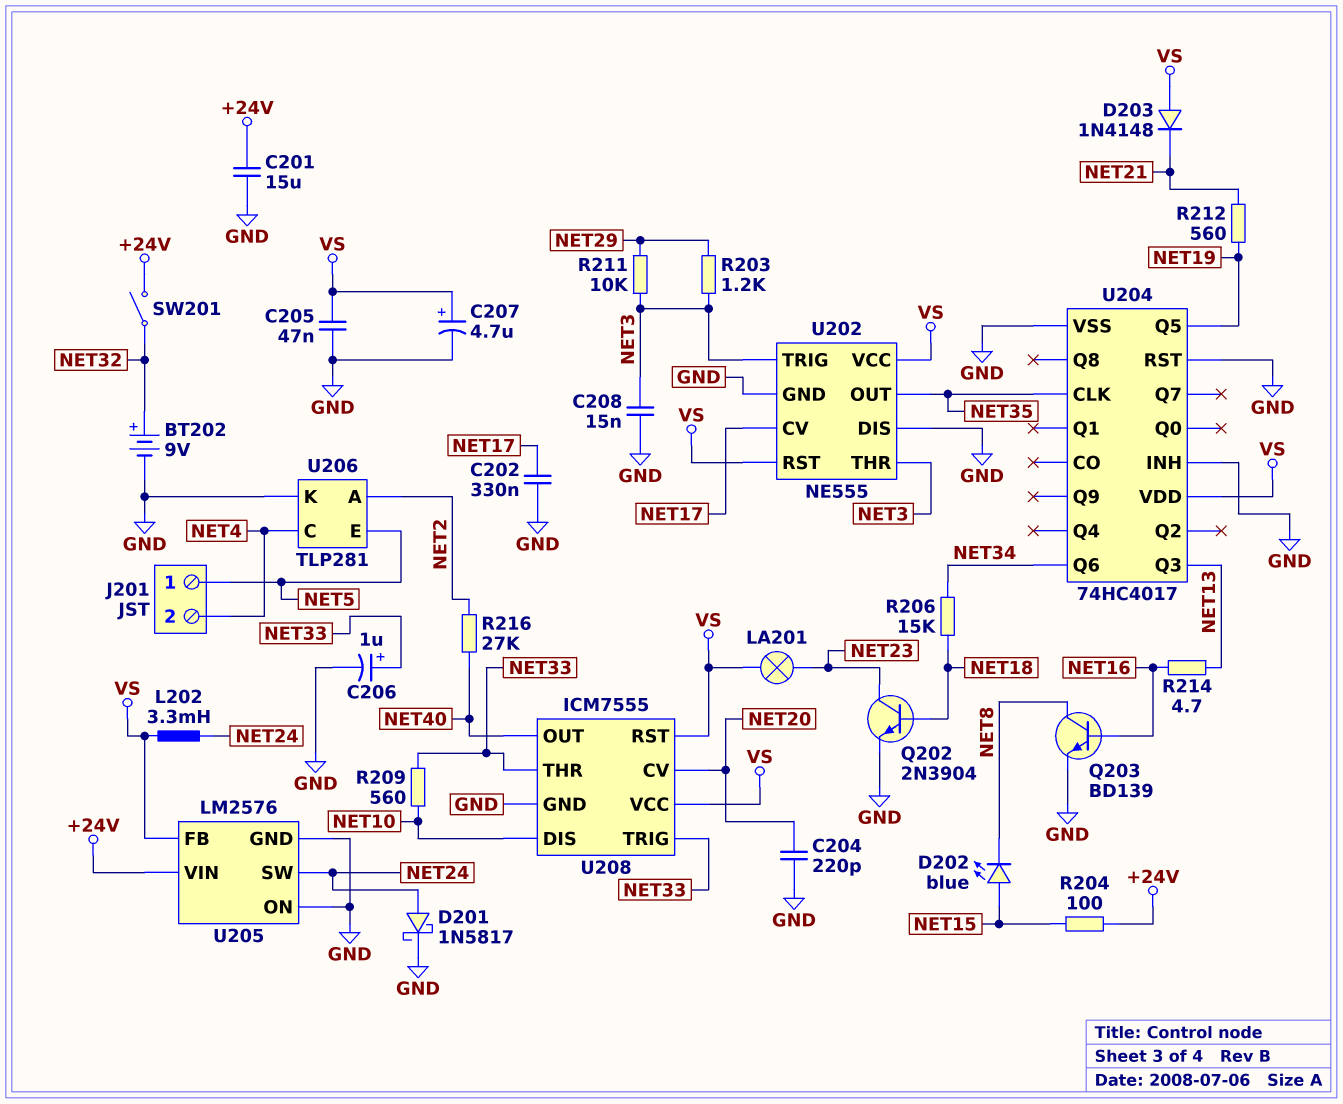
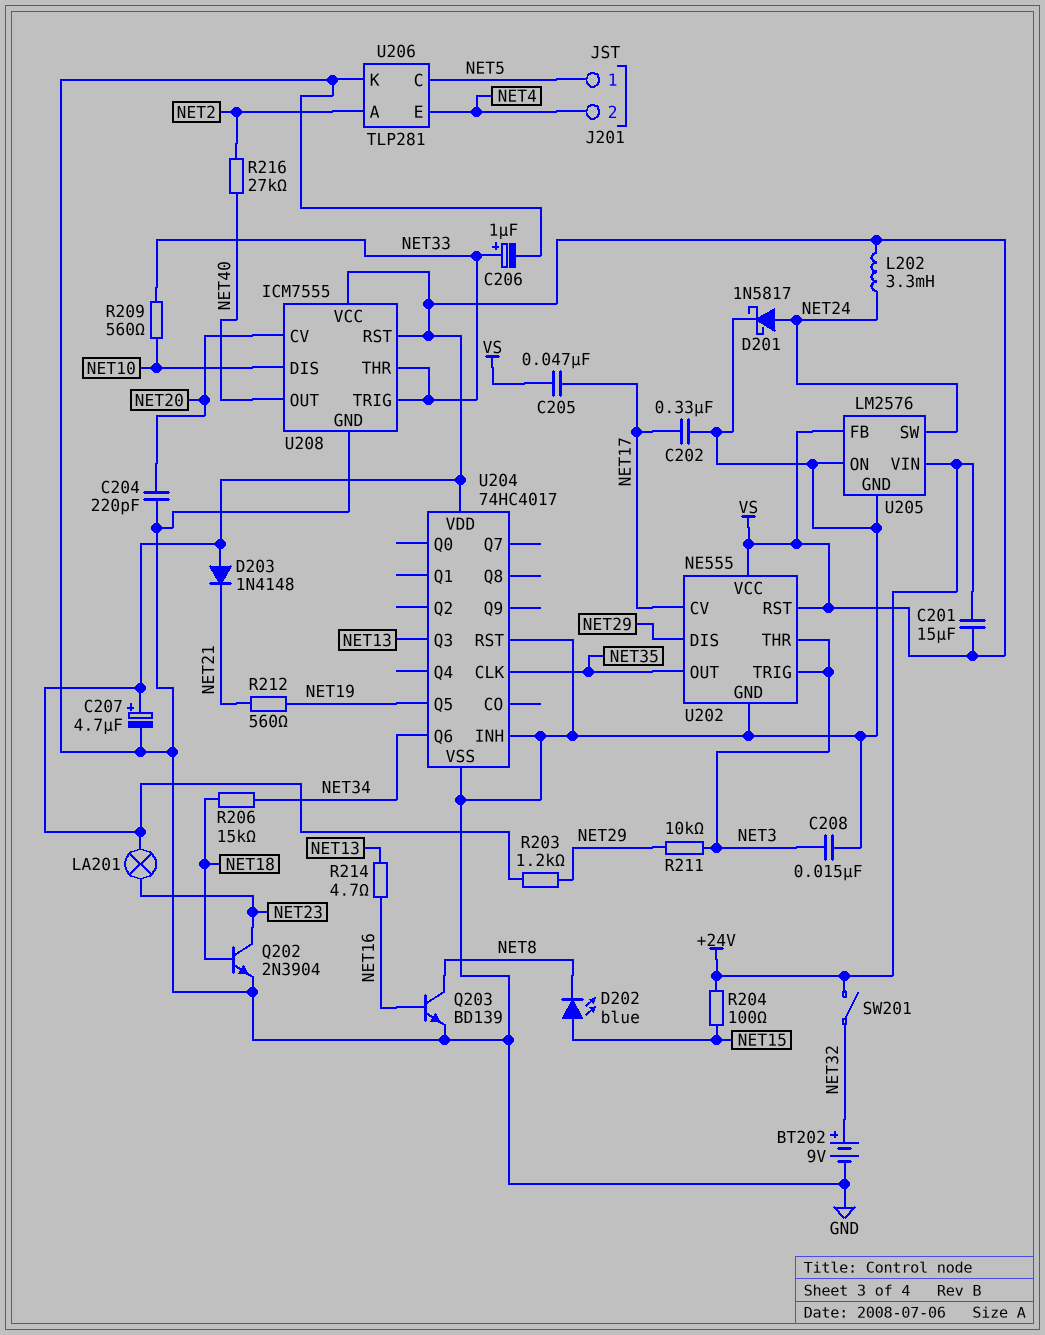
C201: 15uF (+24V, GND) -> 15uF (+24V, VS)
C205: 47nF (GND, VS) -> 47nF (NET17, VS)
R203: 1.2k (NET3, NET29) -> 1.2k (NET29, VS)
U202 pin DIS: GND -> NET29
U206 pin C: NET4 -> NET5
U206 pin E: NET5 -> NET4

